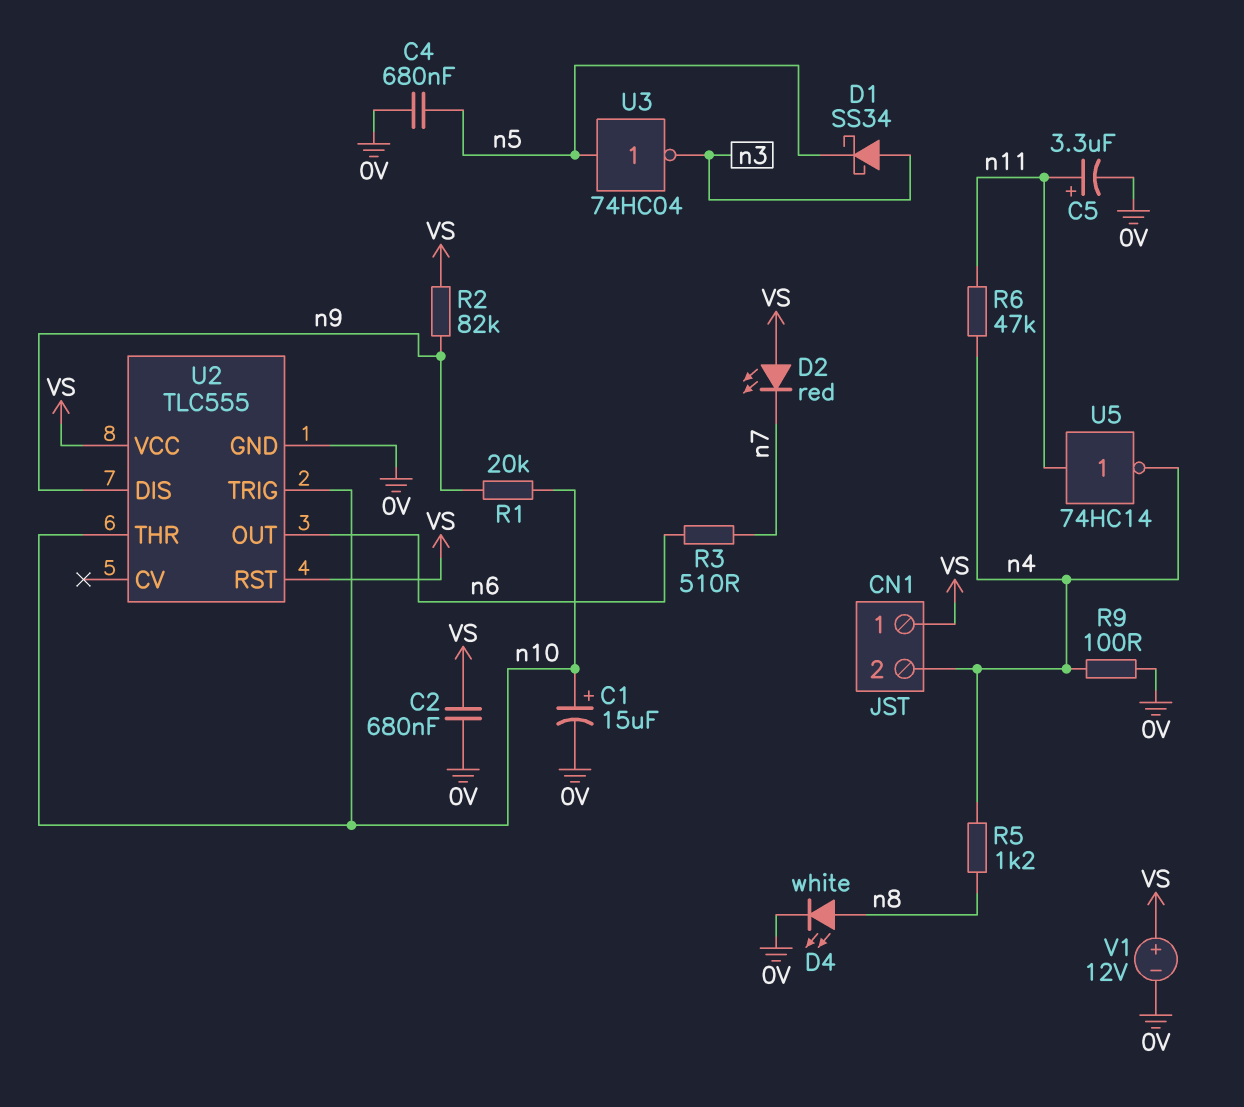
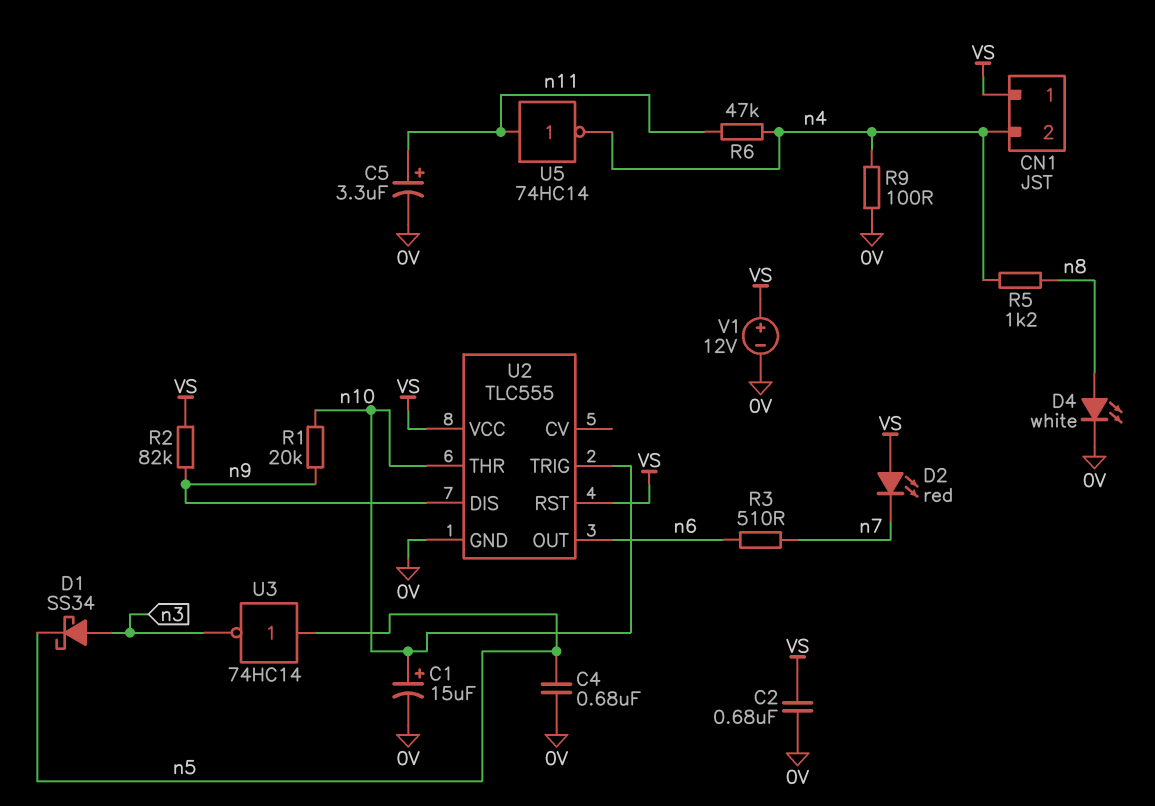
U3: NOT 74HC04 (in n5, out n3) -> NOT 74HC14 (in n5, out n3)

